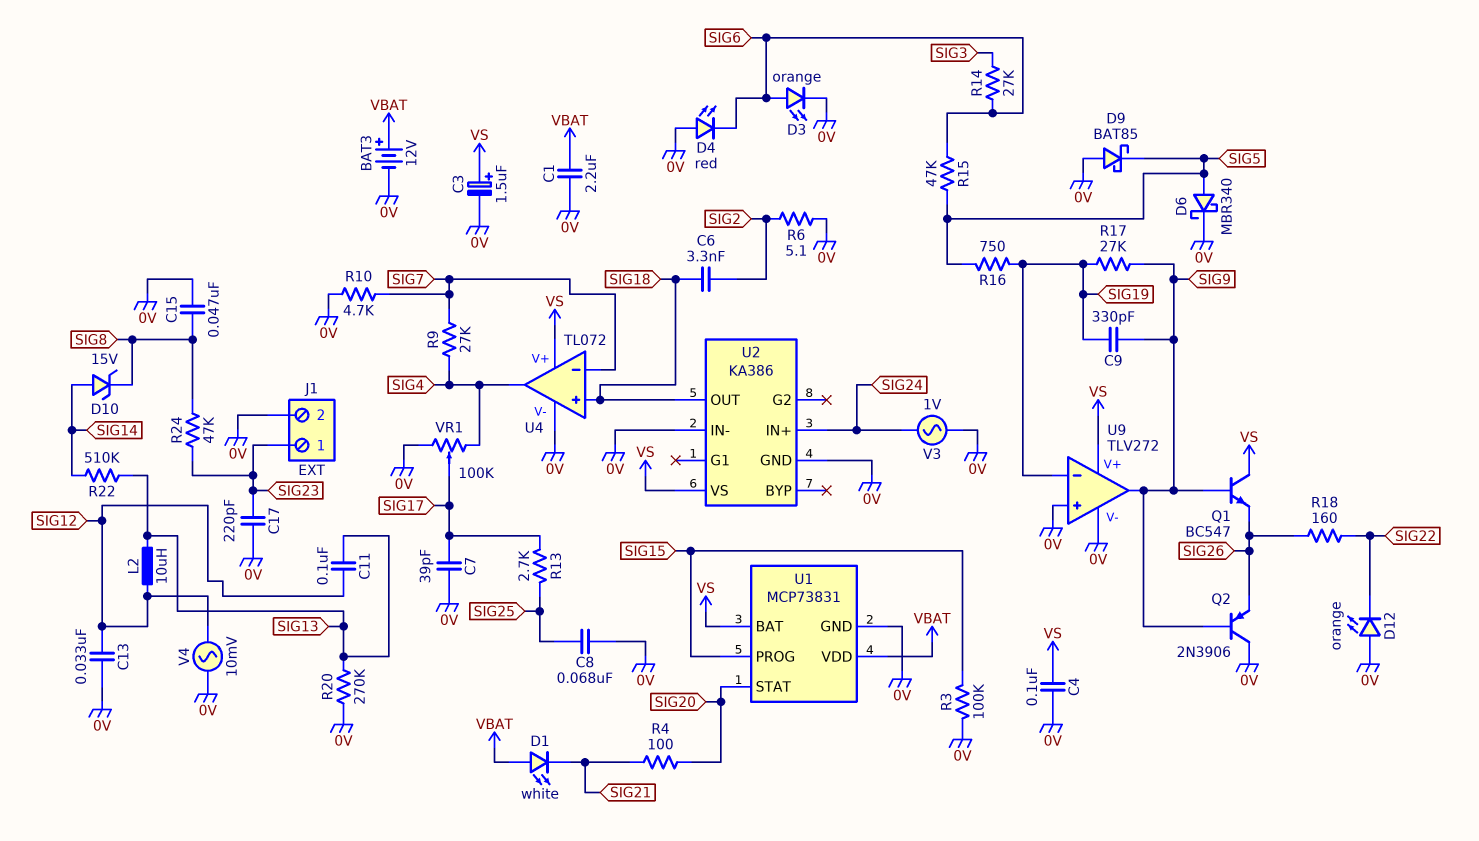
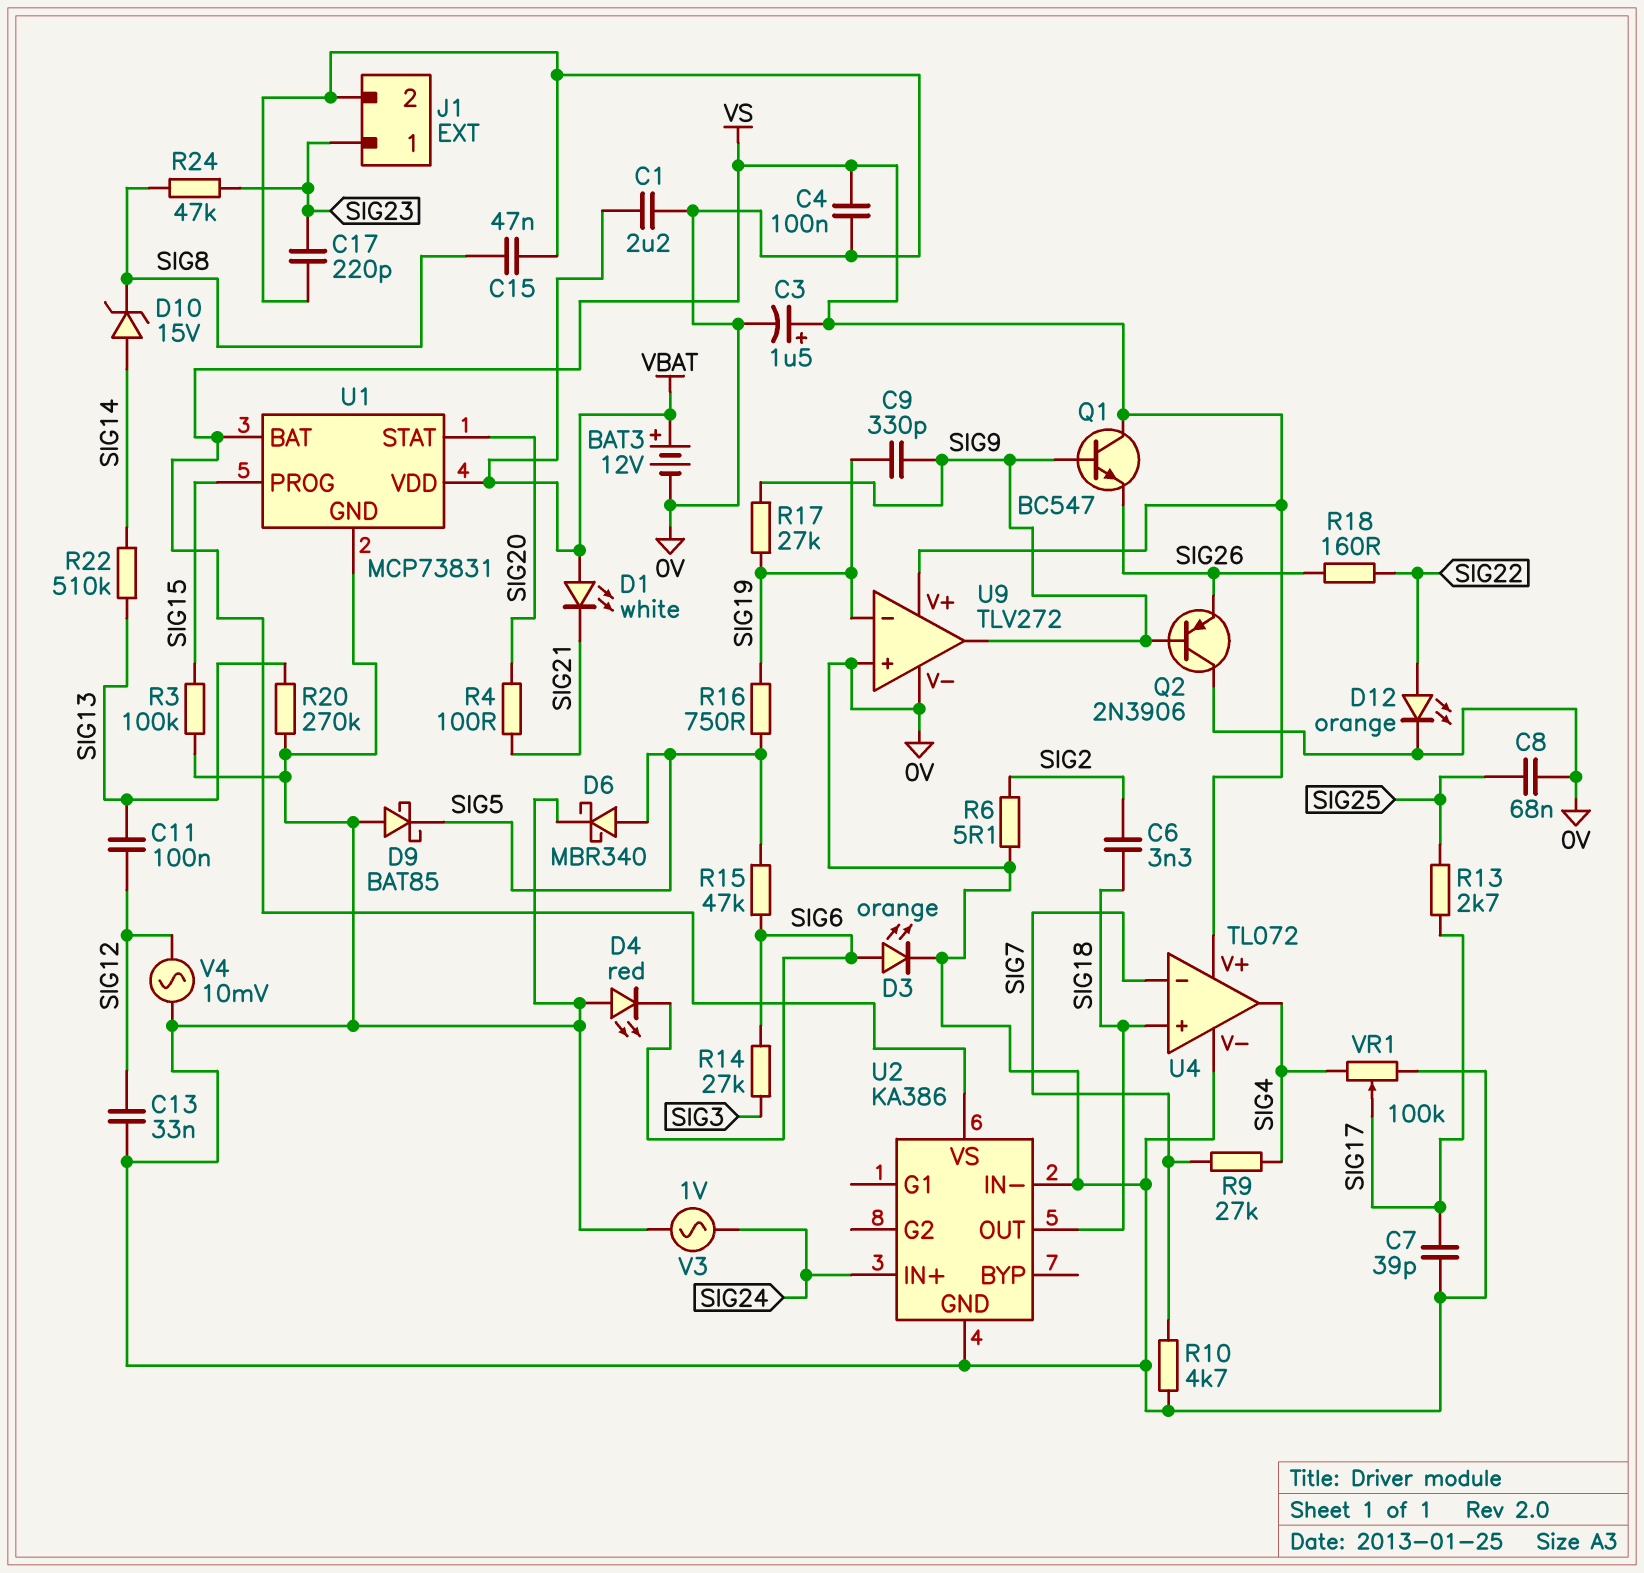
D12: LED orange (A 0V, K SIG22) -> LED orange (A SIG22, K 0V)
L2: 10uH (SIG12, SIG13) -> none

